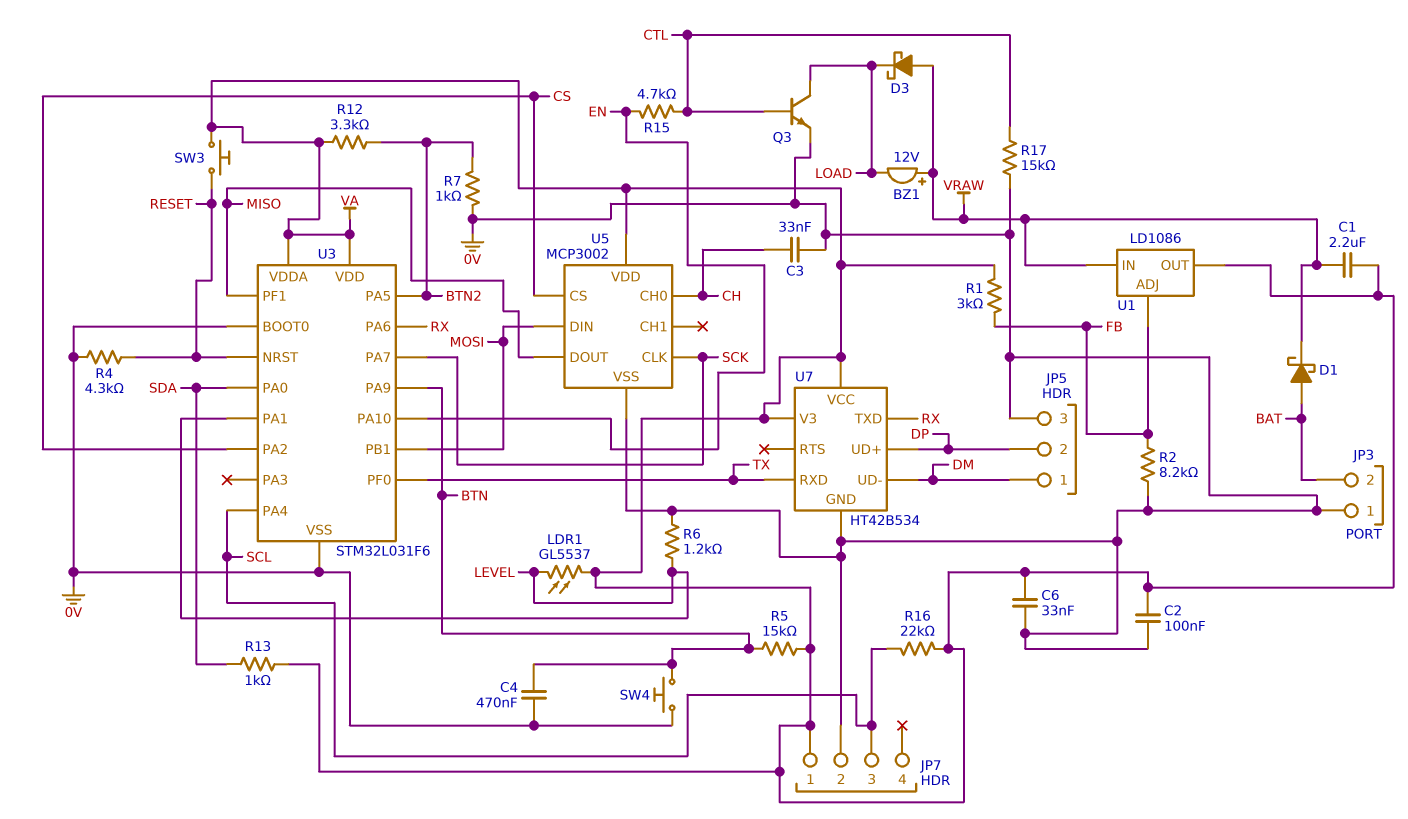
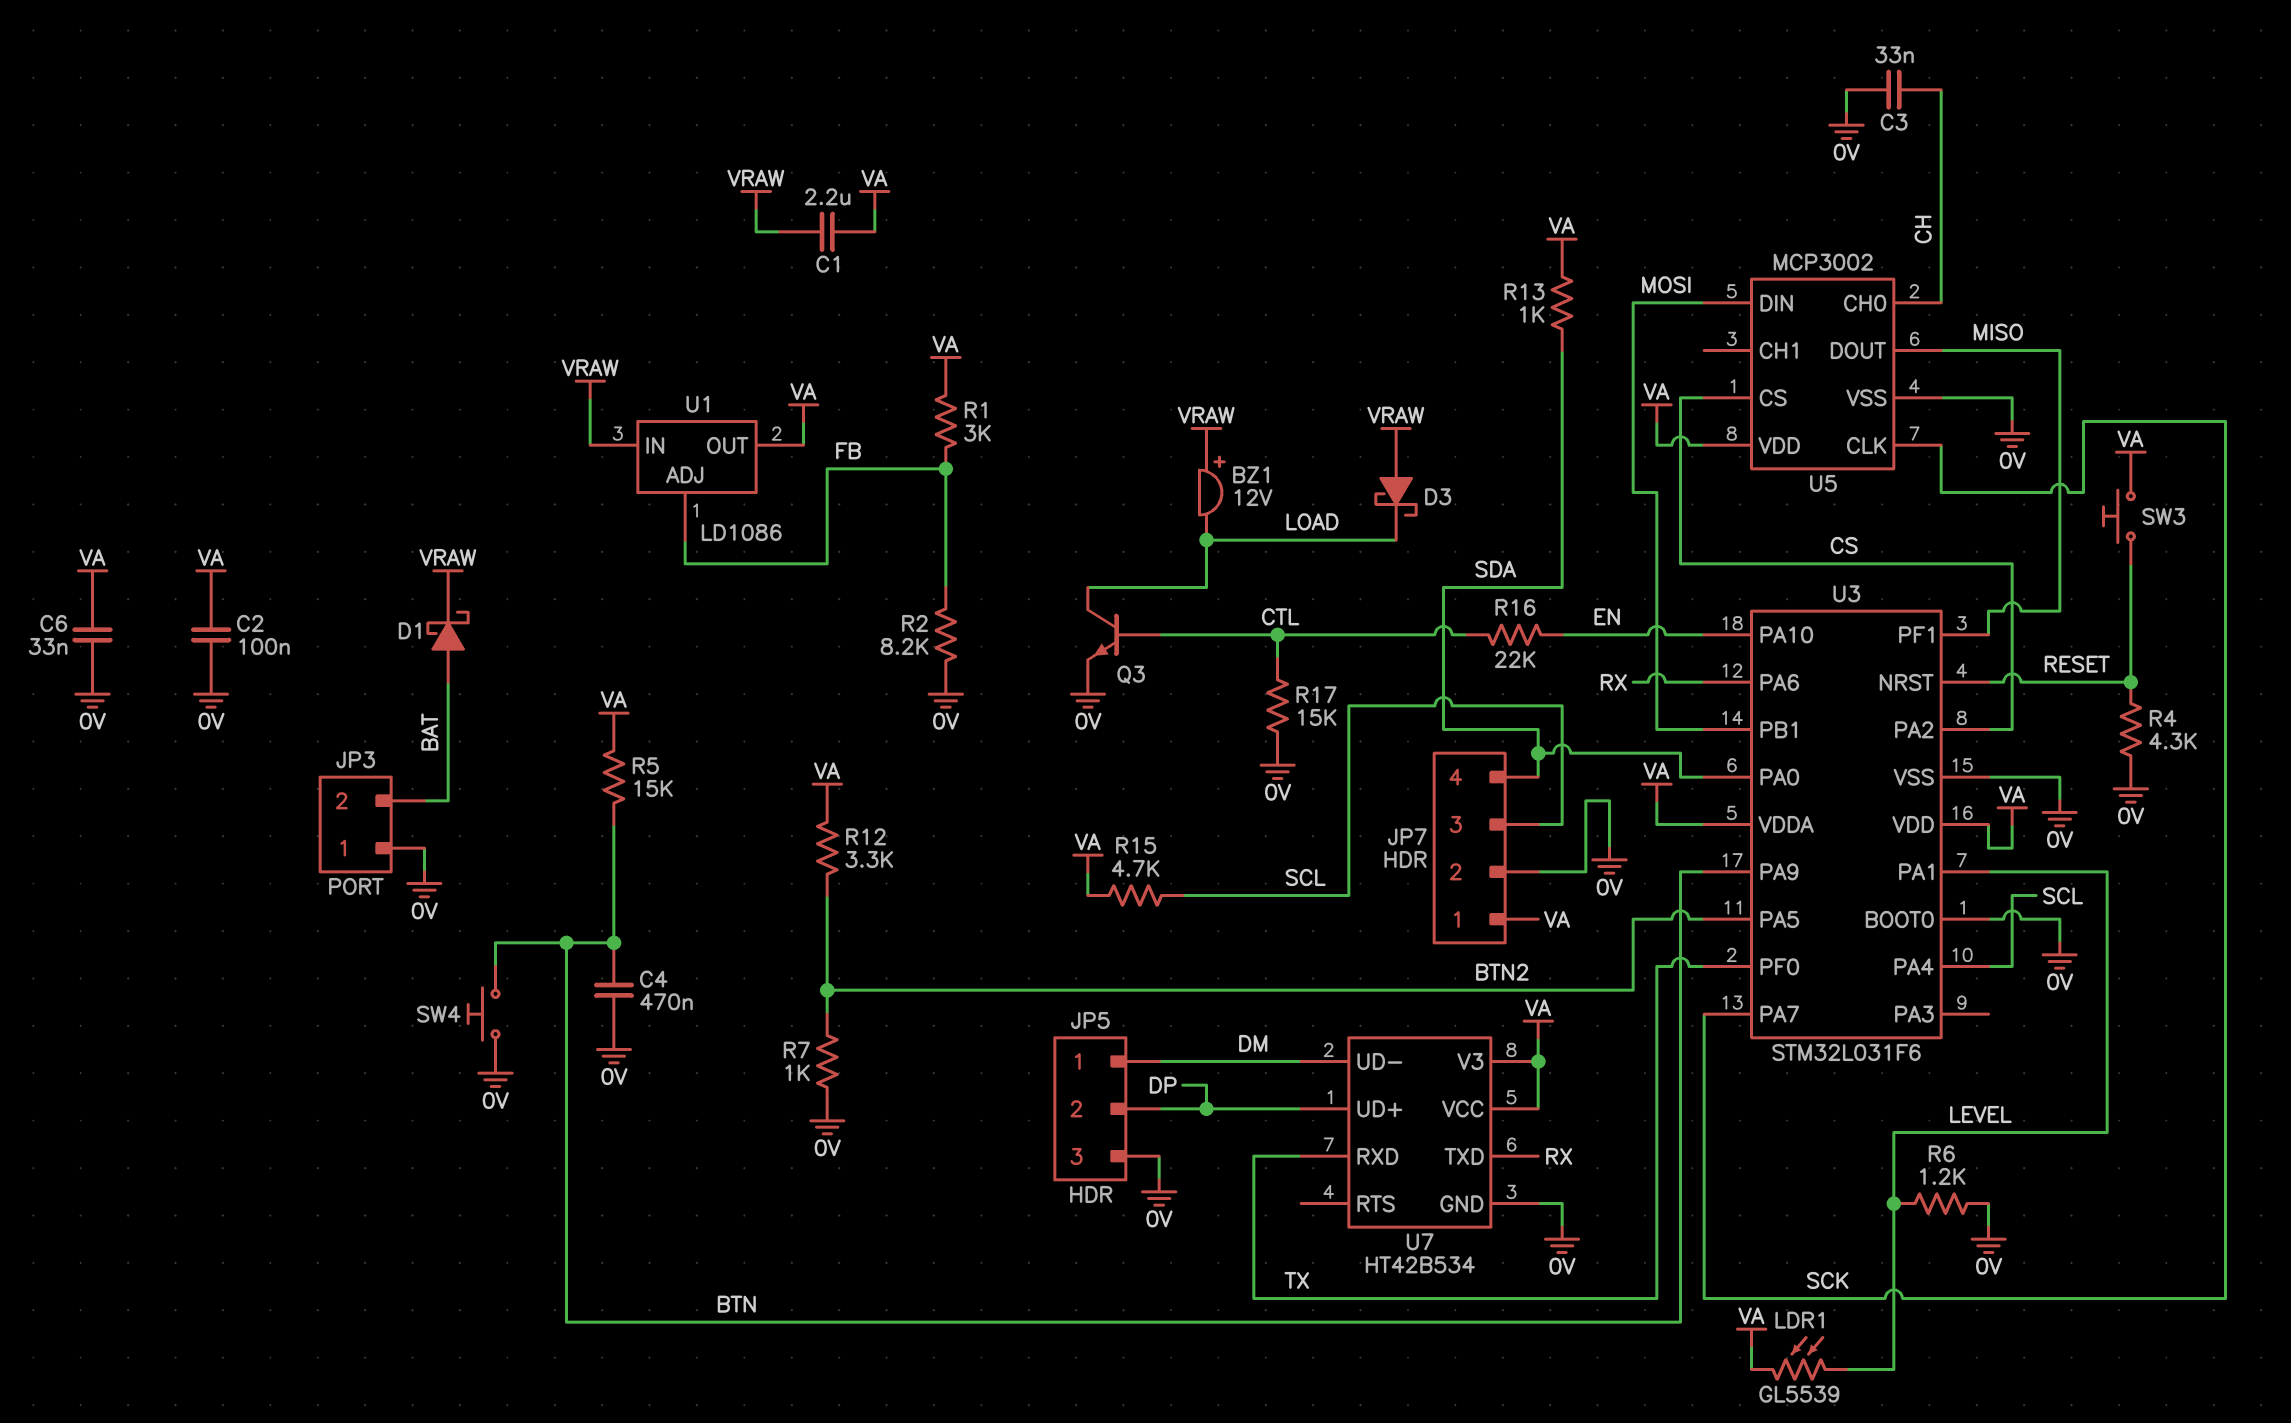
JP7 pin 4: none -> SDA
LDR1: GL5537 (LEVEL, VA) -> GL5539 (LEVEL, VA)
R15: 4.7k (CTL, EN) -> 4.7k (SCL, VA)
R16: 22k (SCL, VA) -> 22k (CTL, EN)

